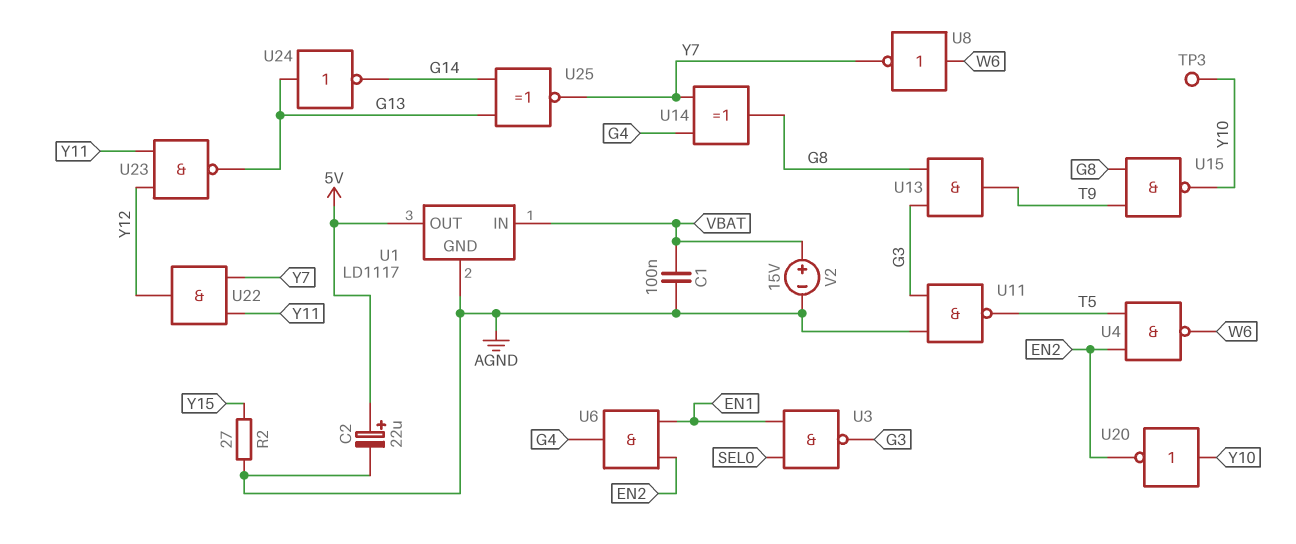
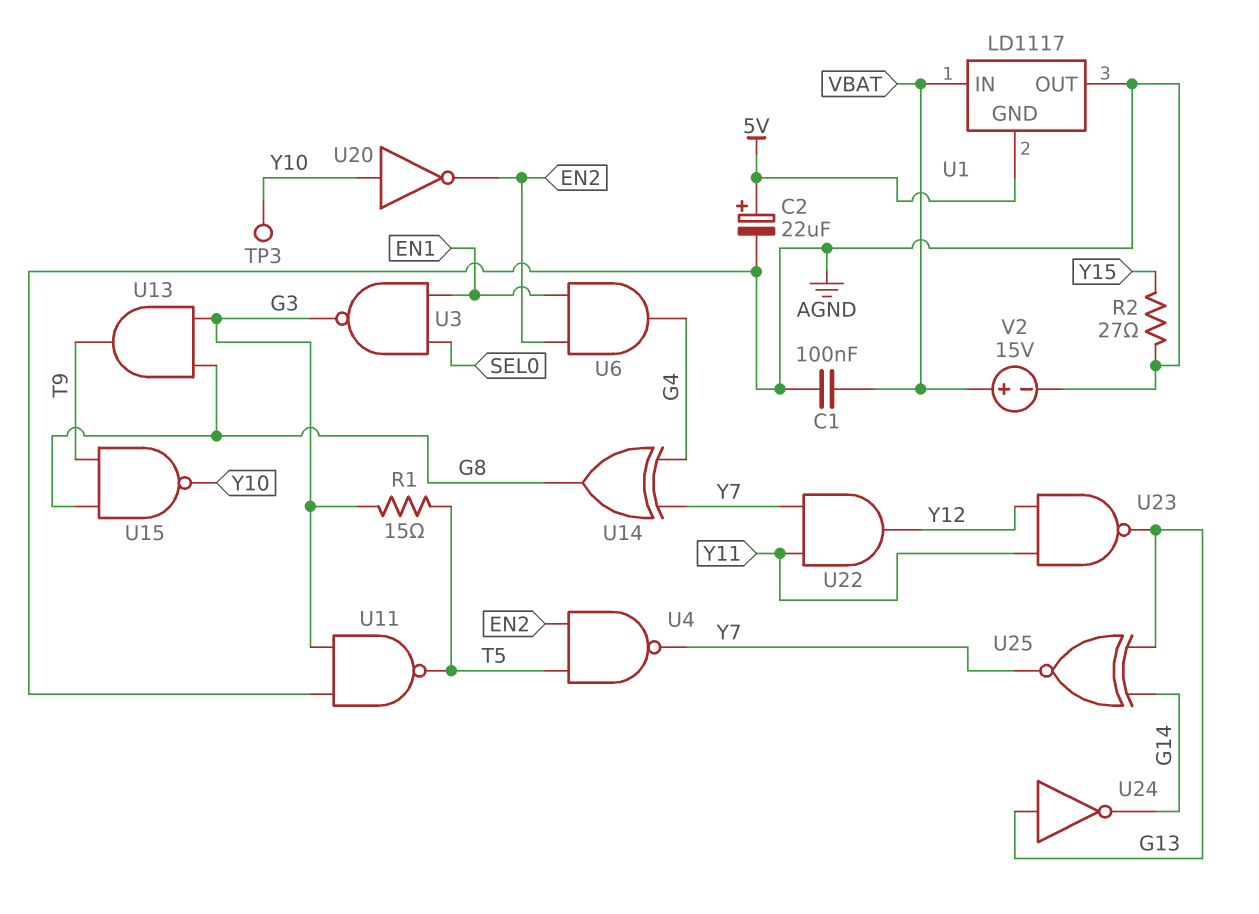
R1: none -> 15 (G3, T5)
U1 pin GND: AGND -> 5V
U1 pin OUT: 5V -> AGND
U4: NAND (in EN2, in T5, out W6) -> NAND (in EN2, in T5, out Y7)
U8: NOT (in W6, out Y7) -> none

